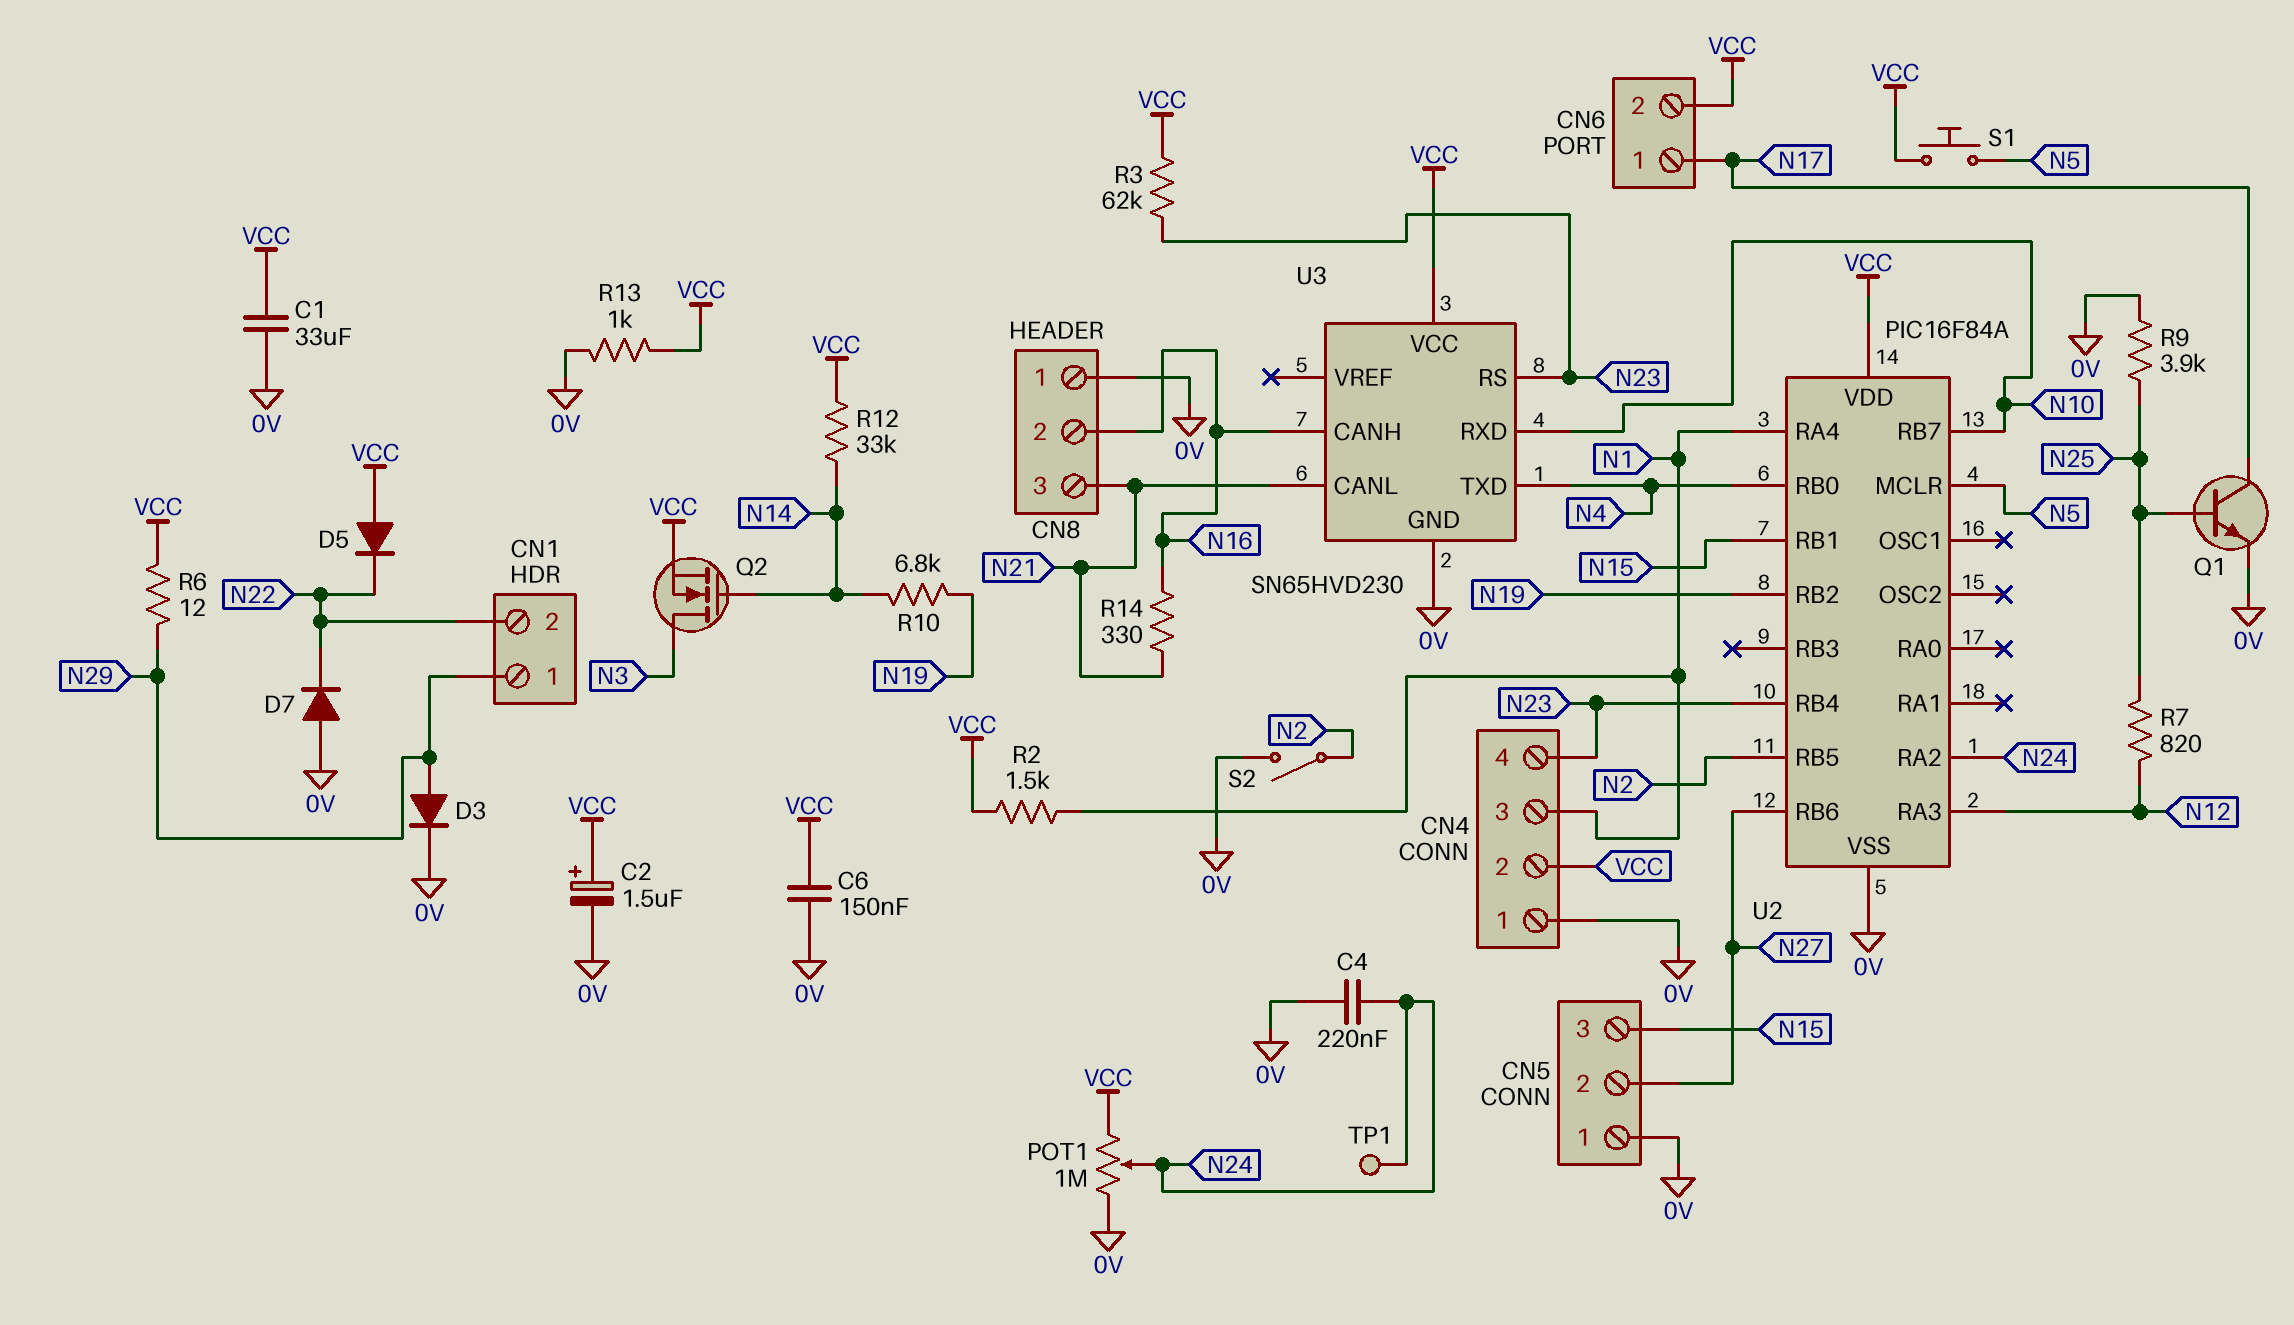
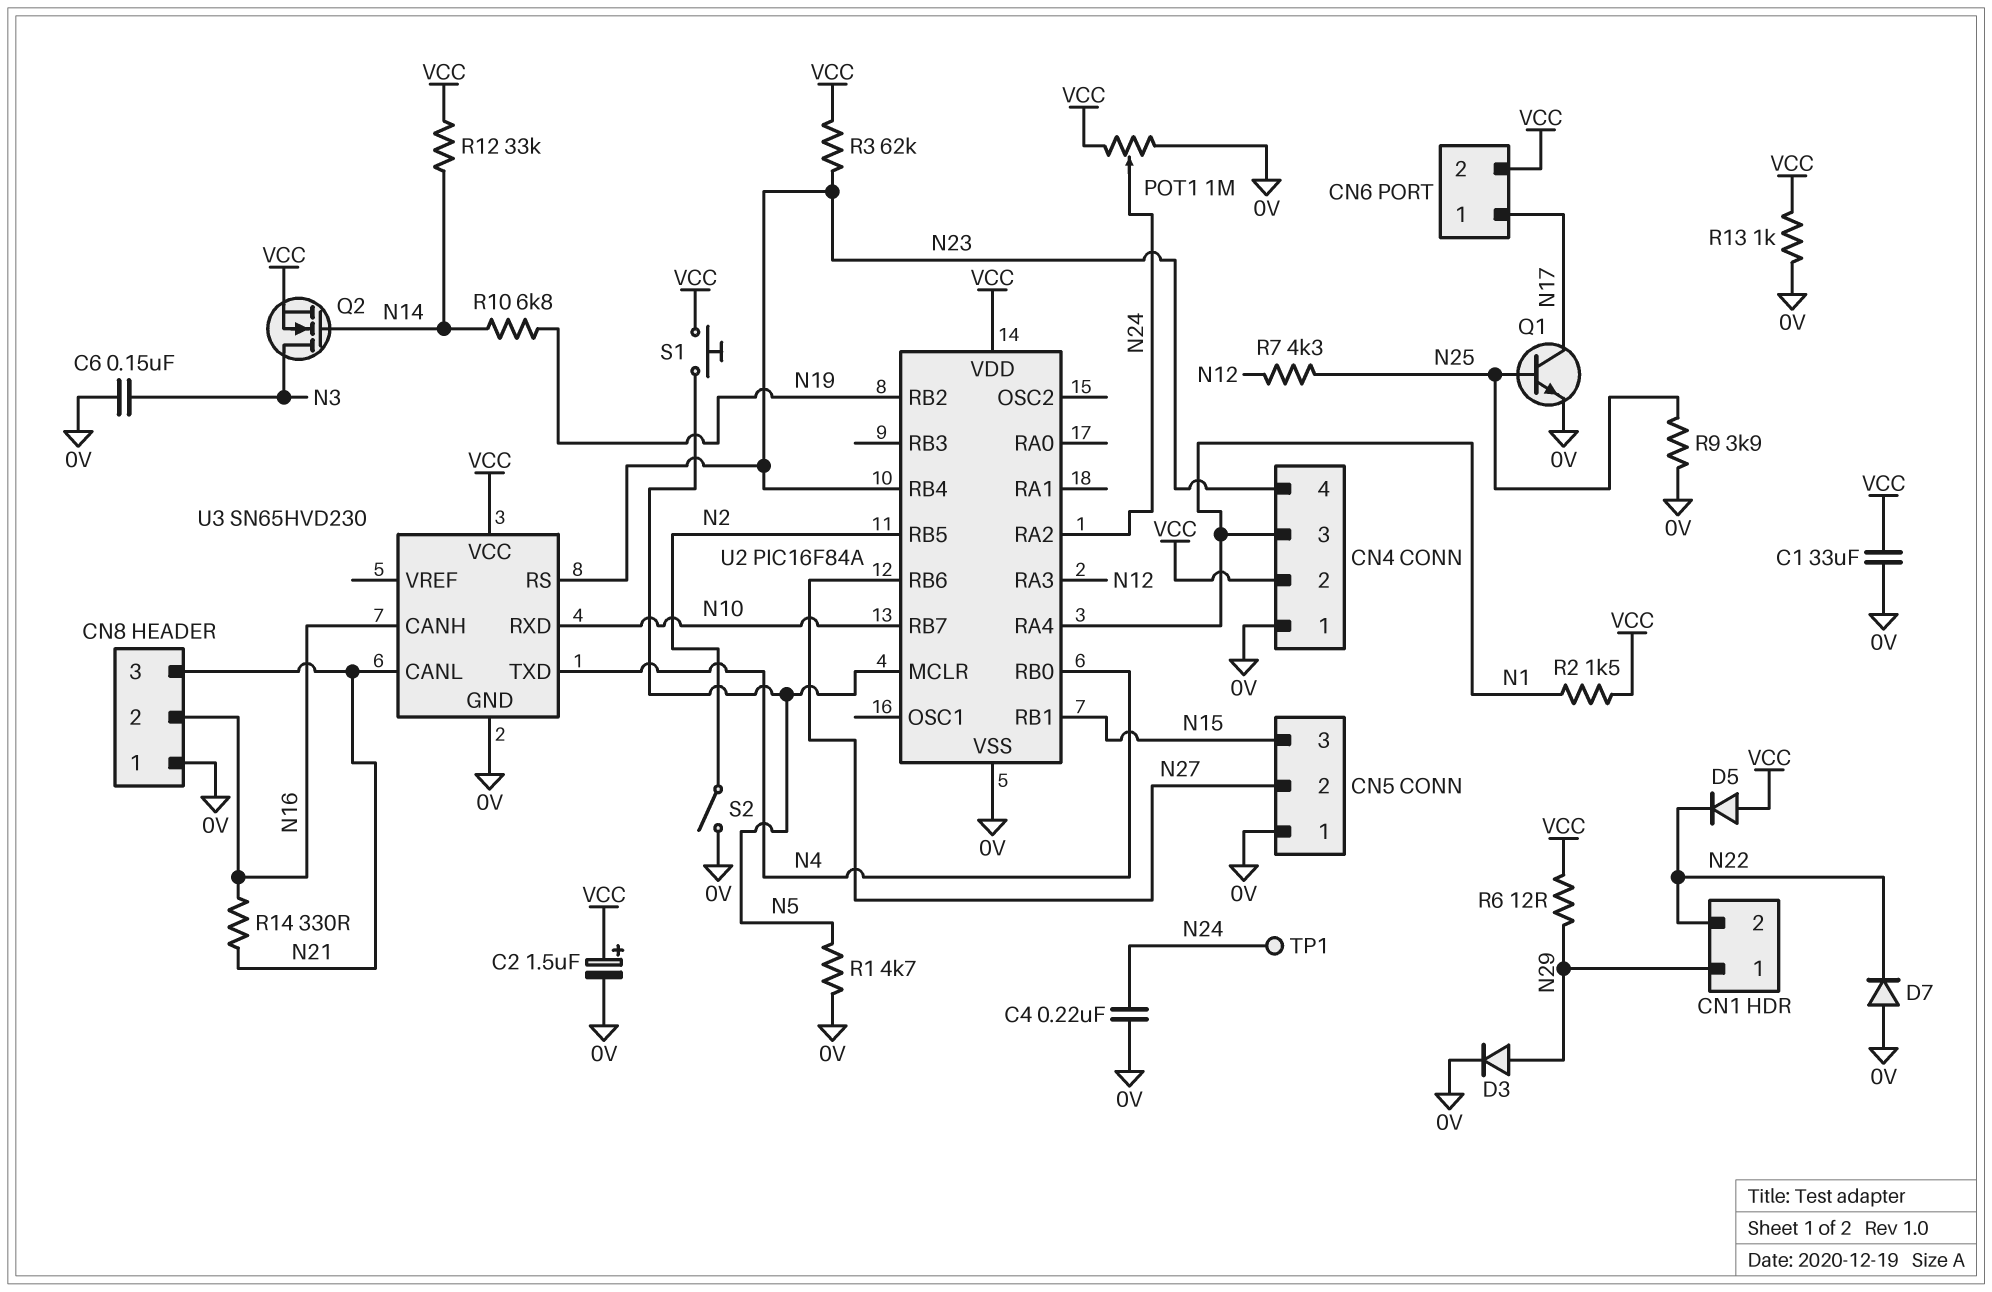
C6: 150nF (0V, VCC) -> 150nF (0V, N3)
R1: none -> 4.7k (0V, N5)
R7: 820 (N12, N25) -> 4.3k (N12, N25)

